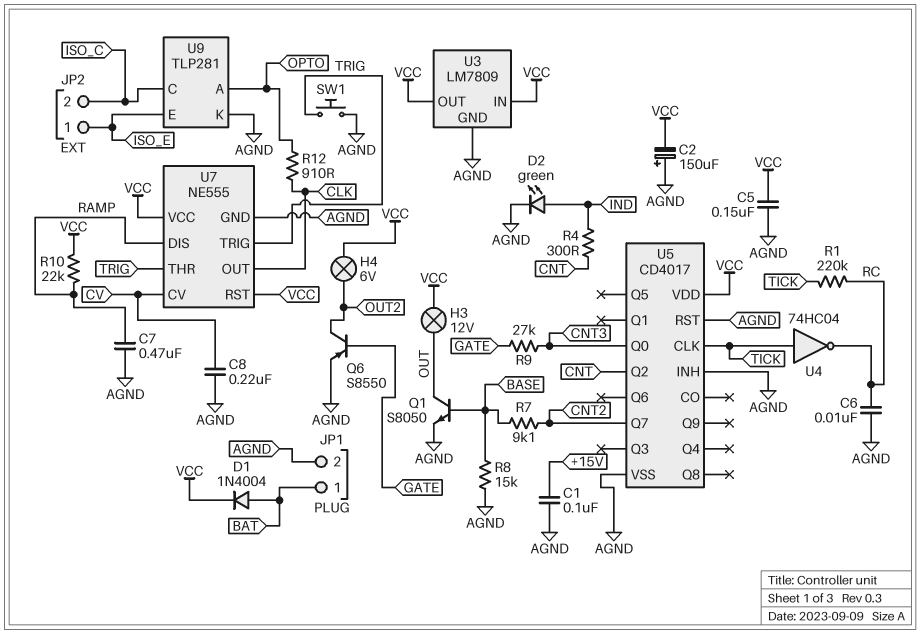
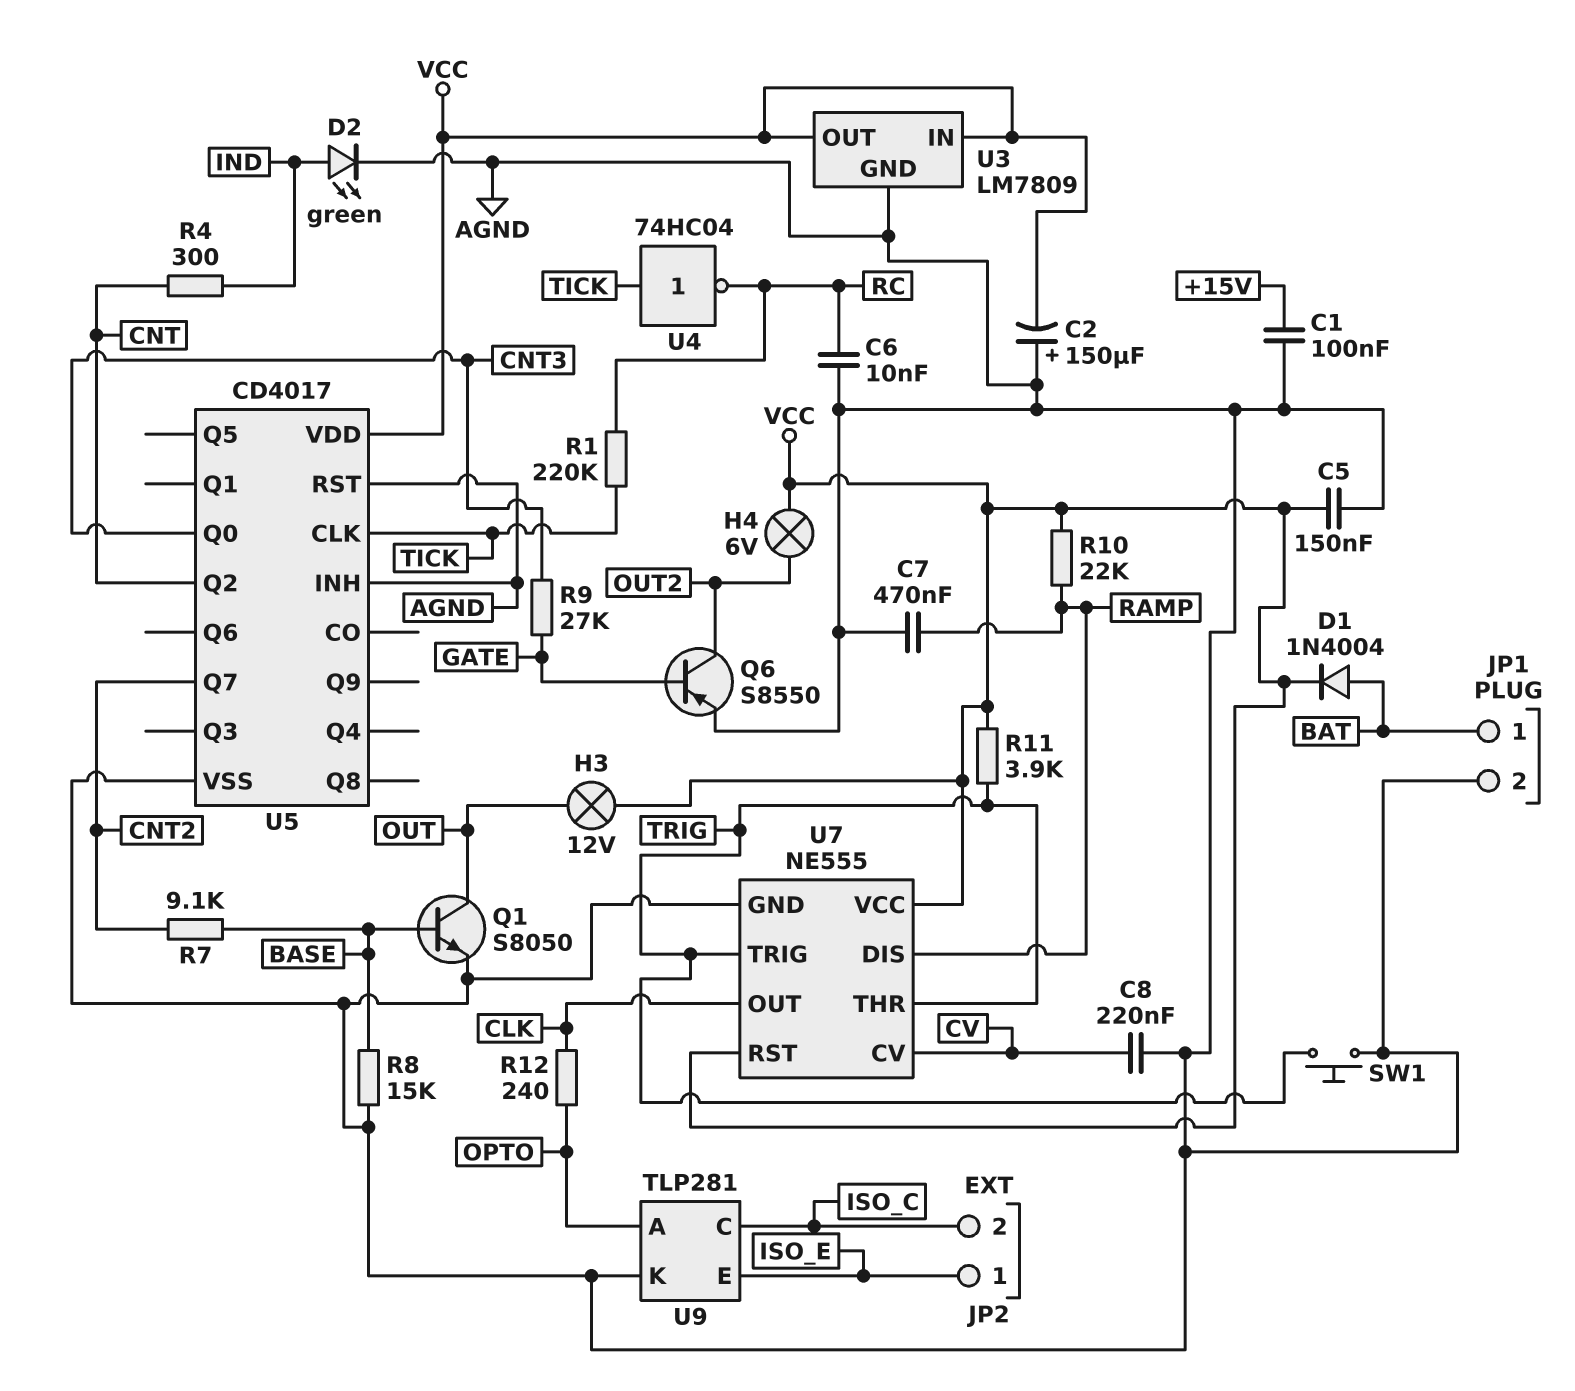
R11: none -> 3.9k (TRIG, VCC)
R12: 910 (CLK, OPTO) -> 240 (CLK, OPTO)

